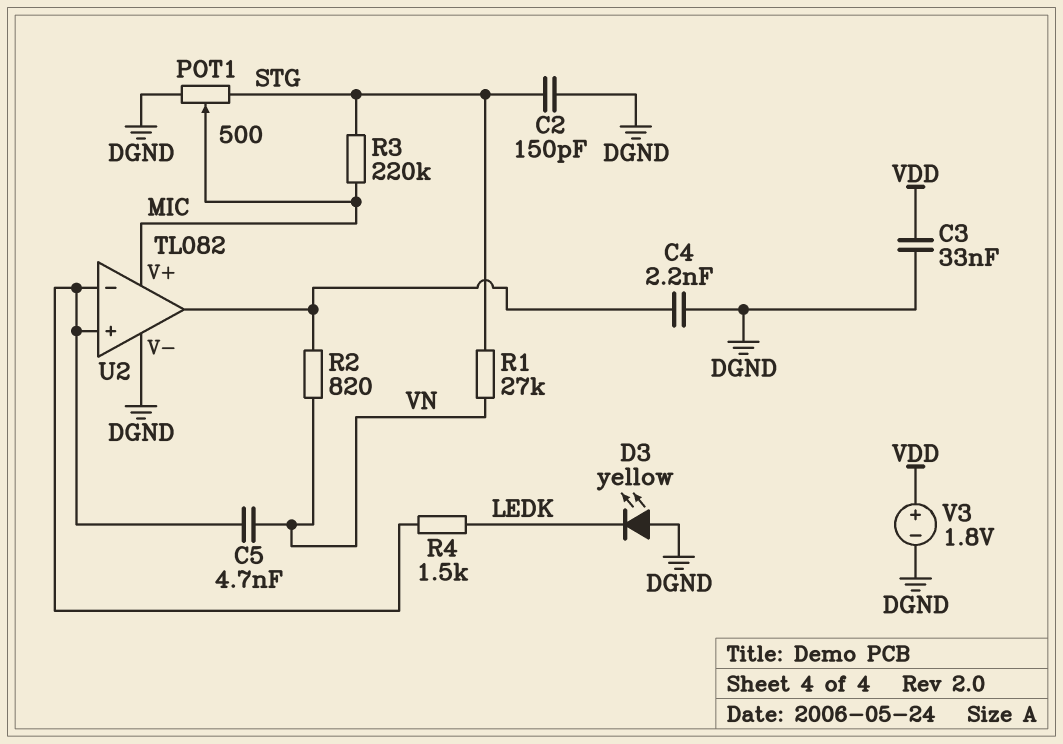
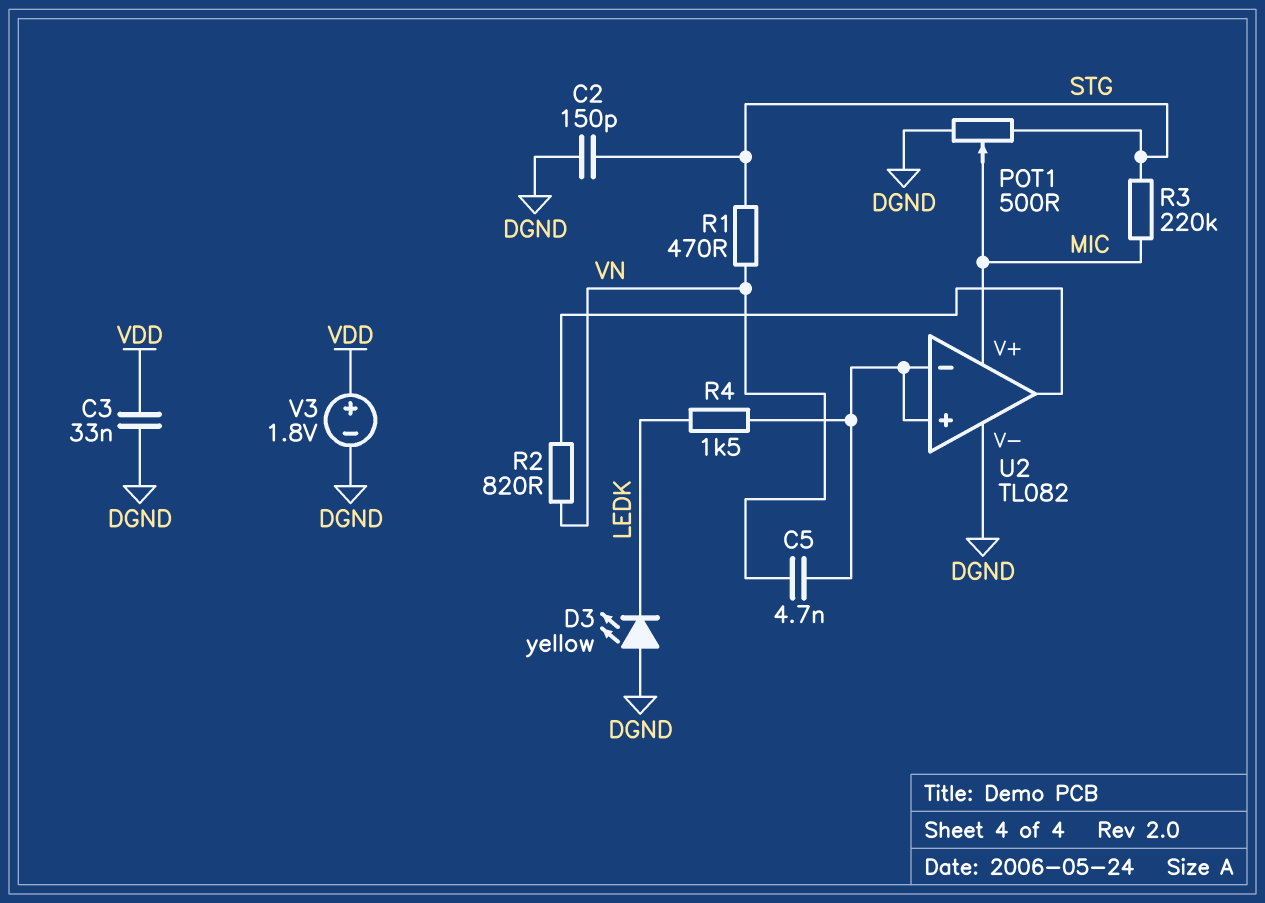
C4: 2.2nF (DGND, U2/out) -> none
R1: 27k (STG, VN) -> 470 (STG, VN)

